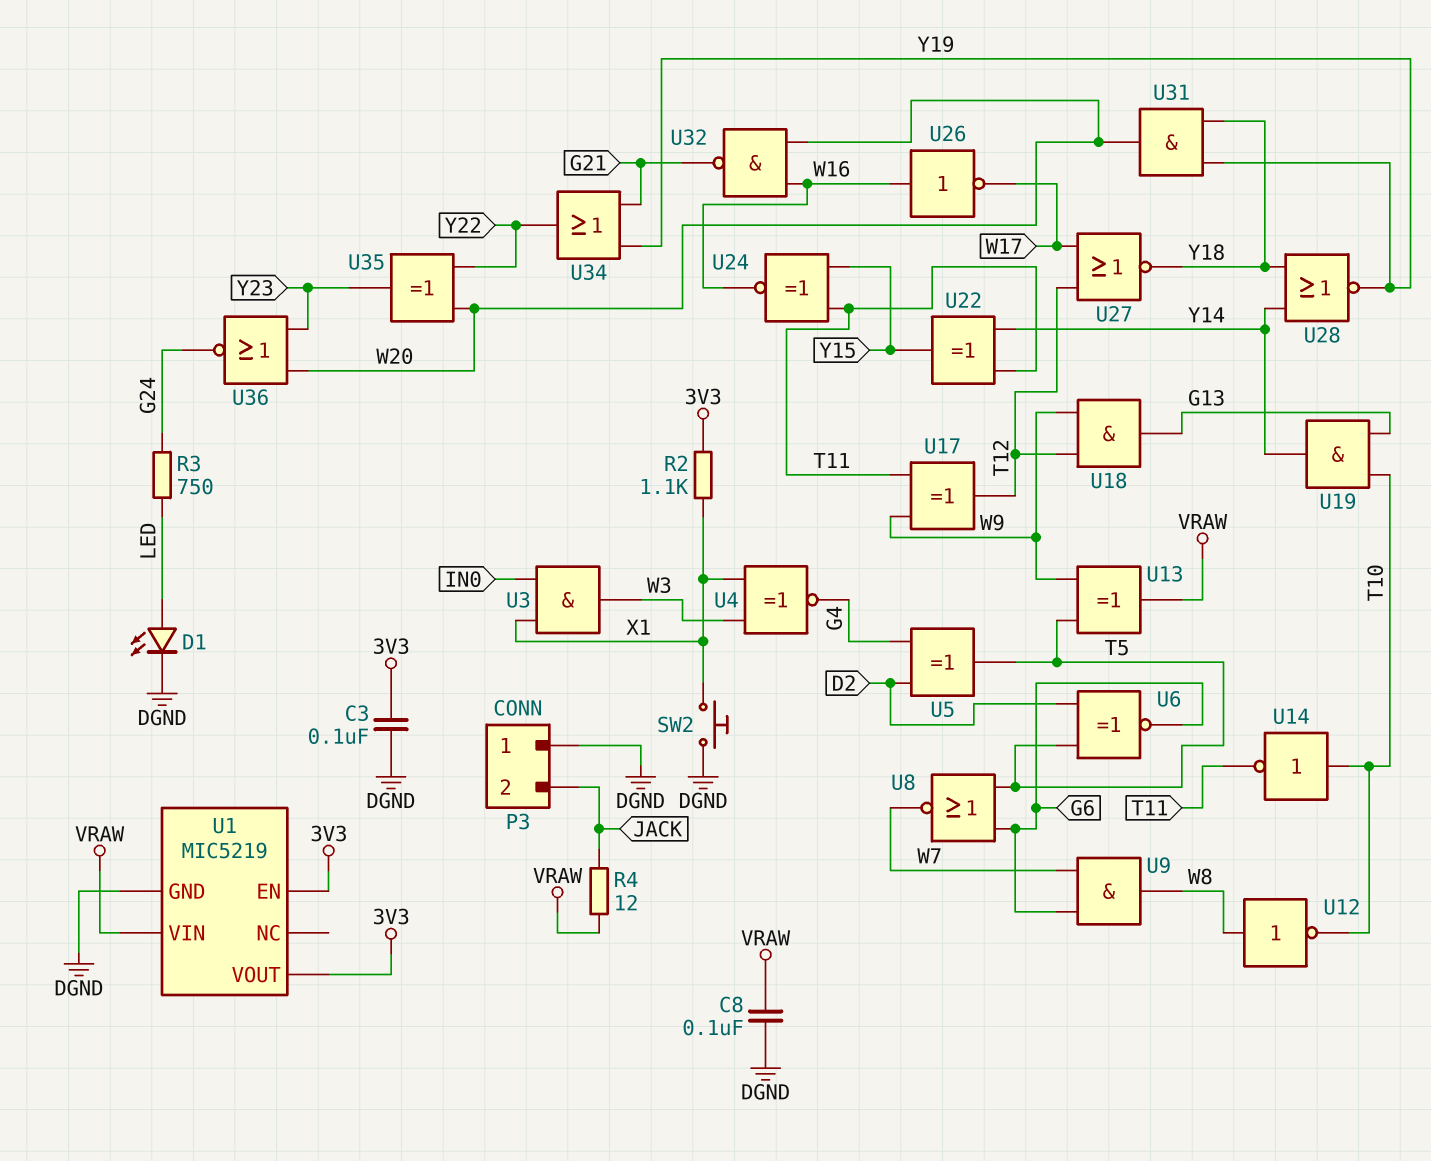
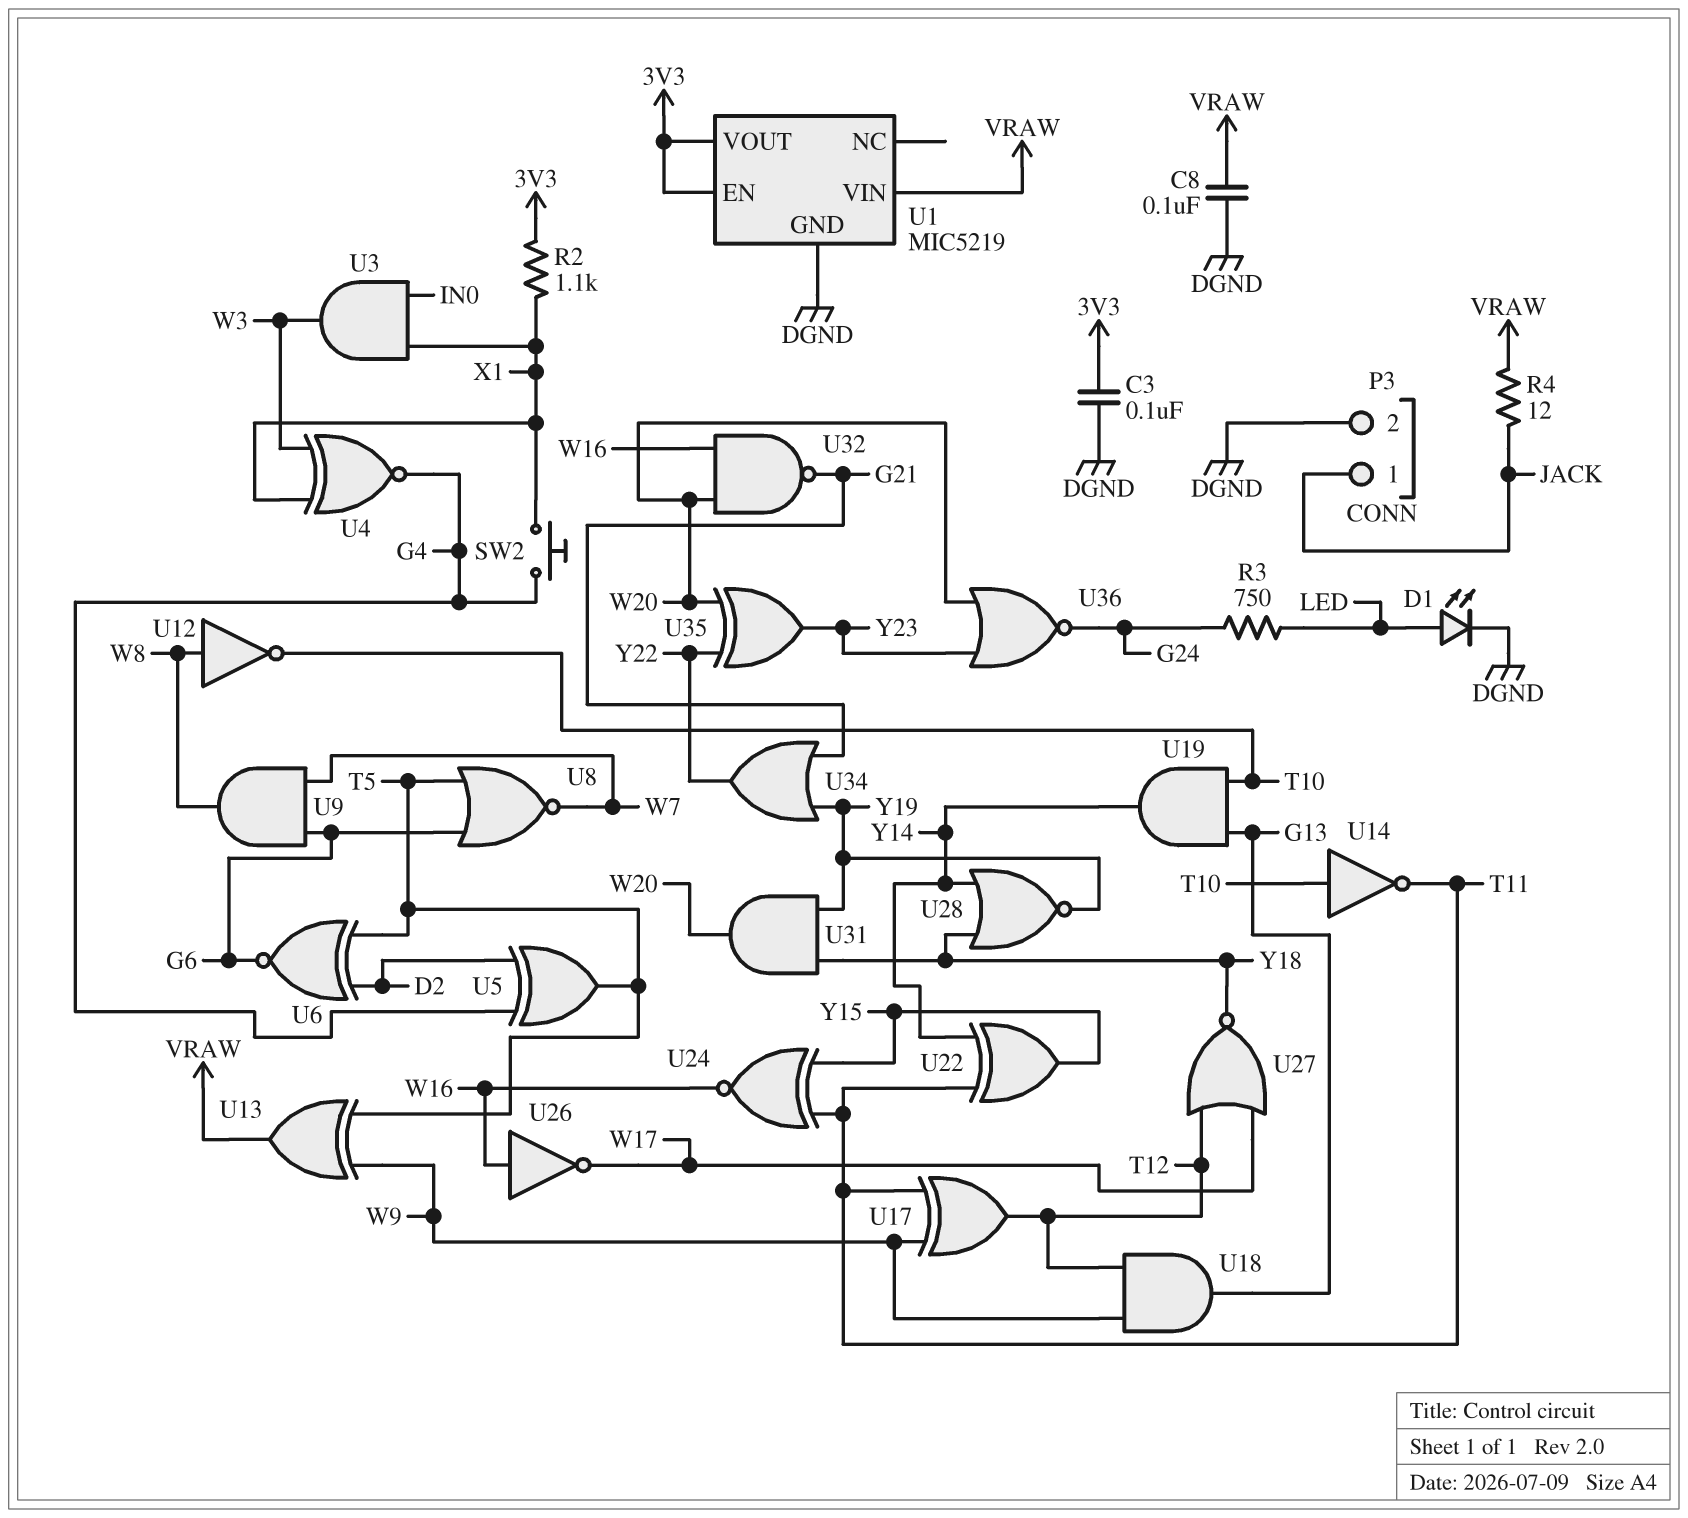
P3 pin 1: DGND -> JACK
P3 pin 2: JACK -> DGND
SW2: button (DGND, X1) -> button (G4, X1)

